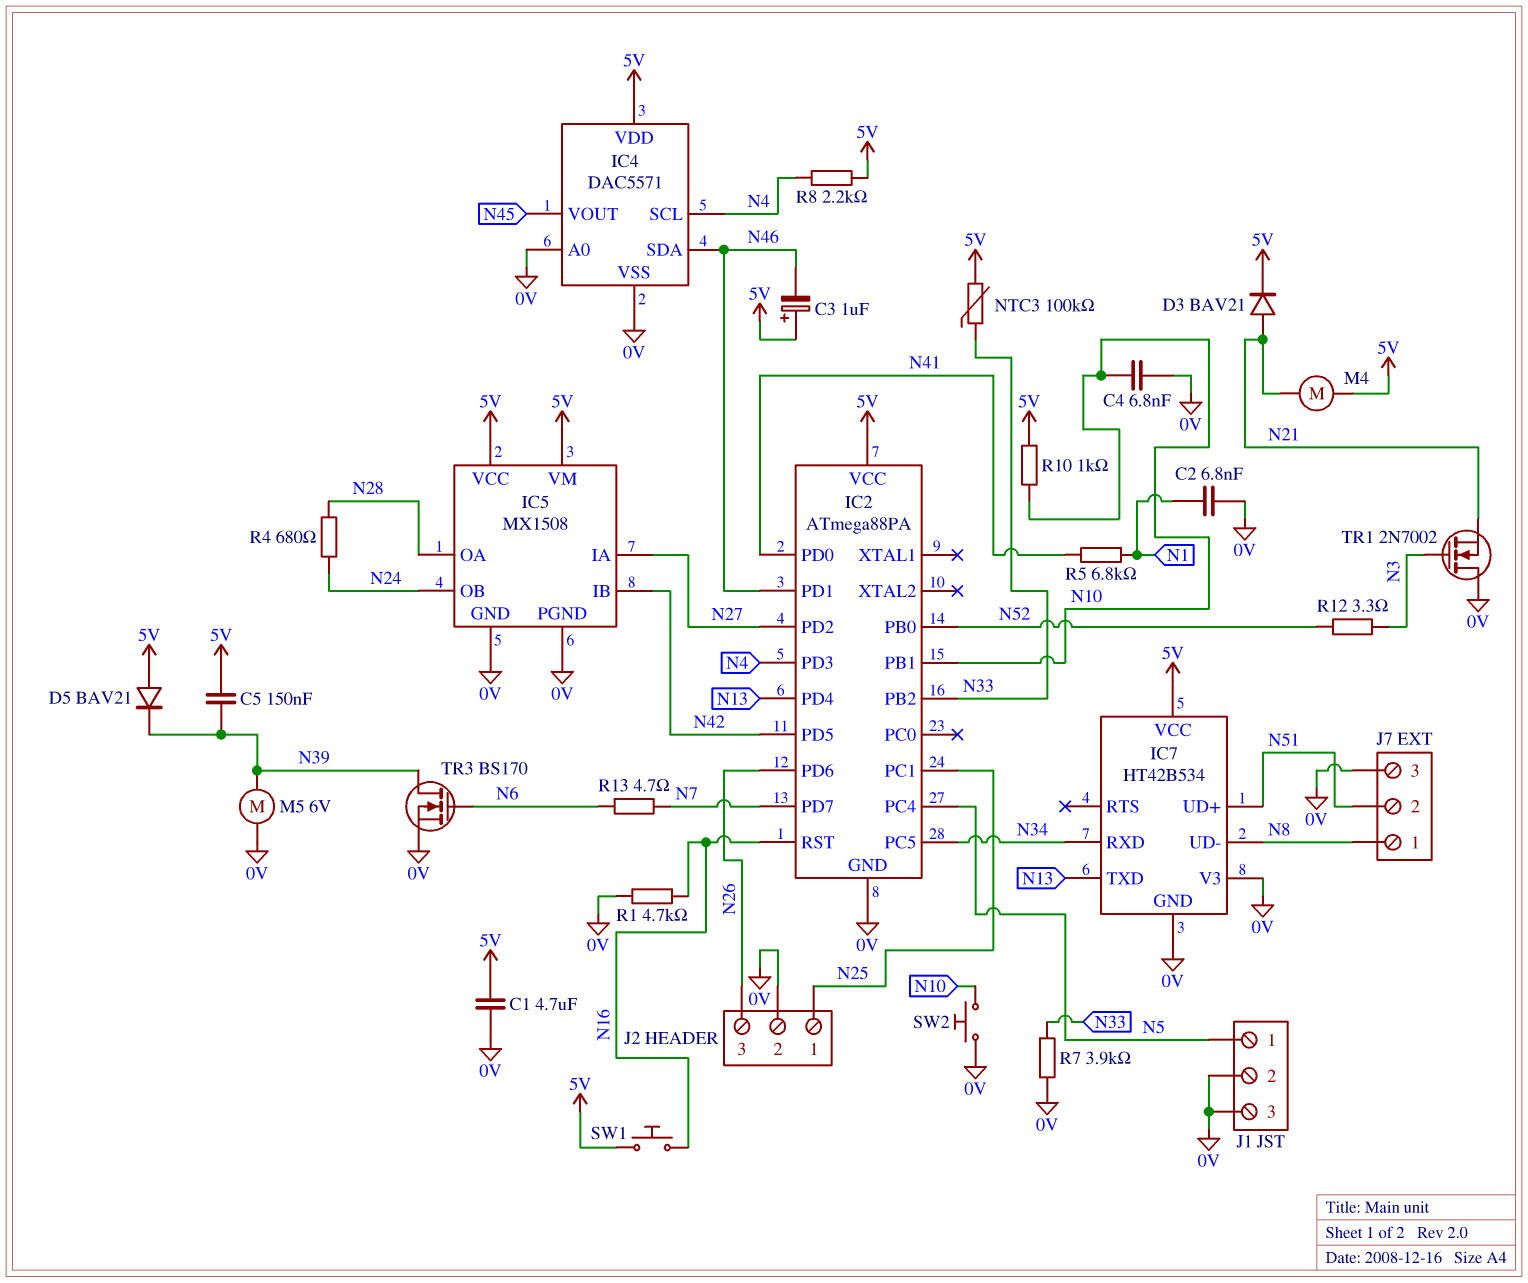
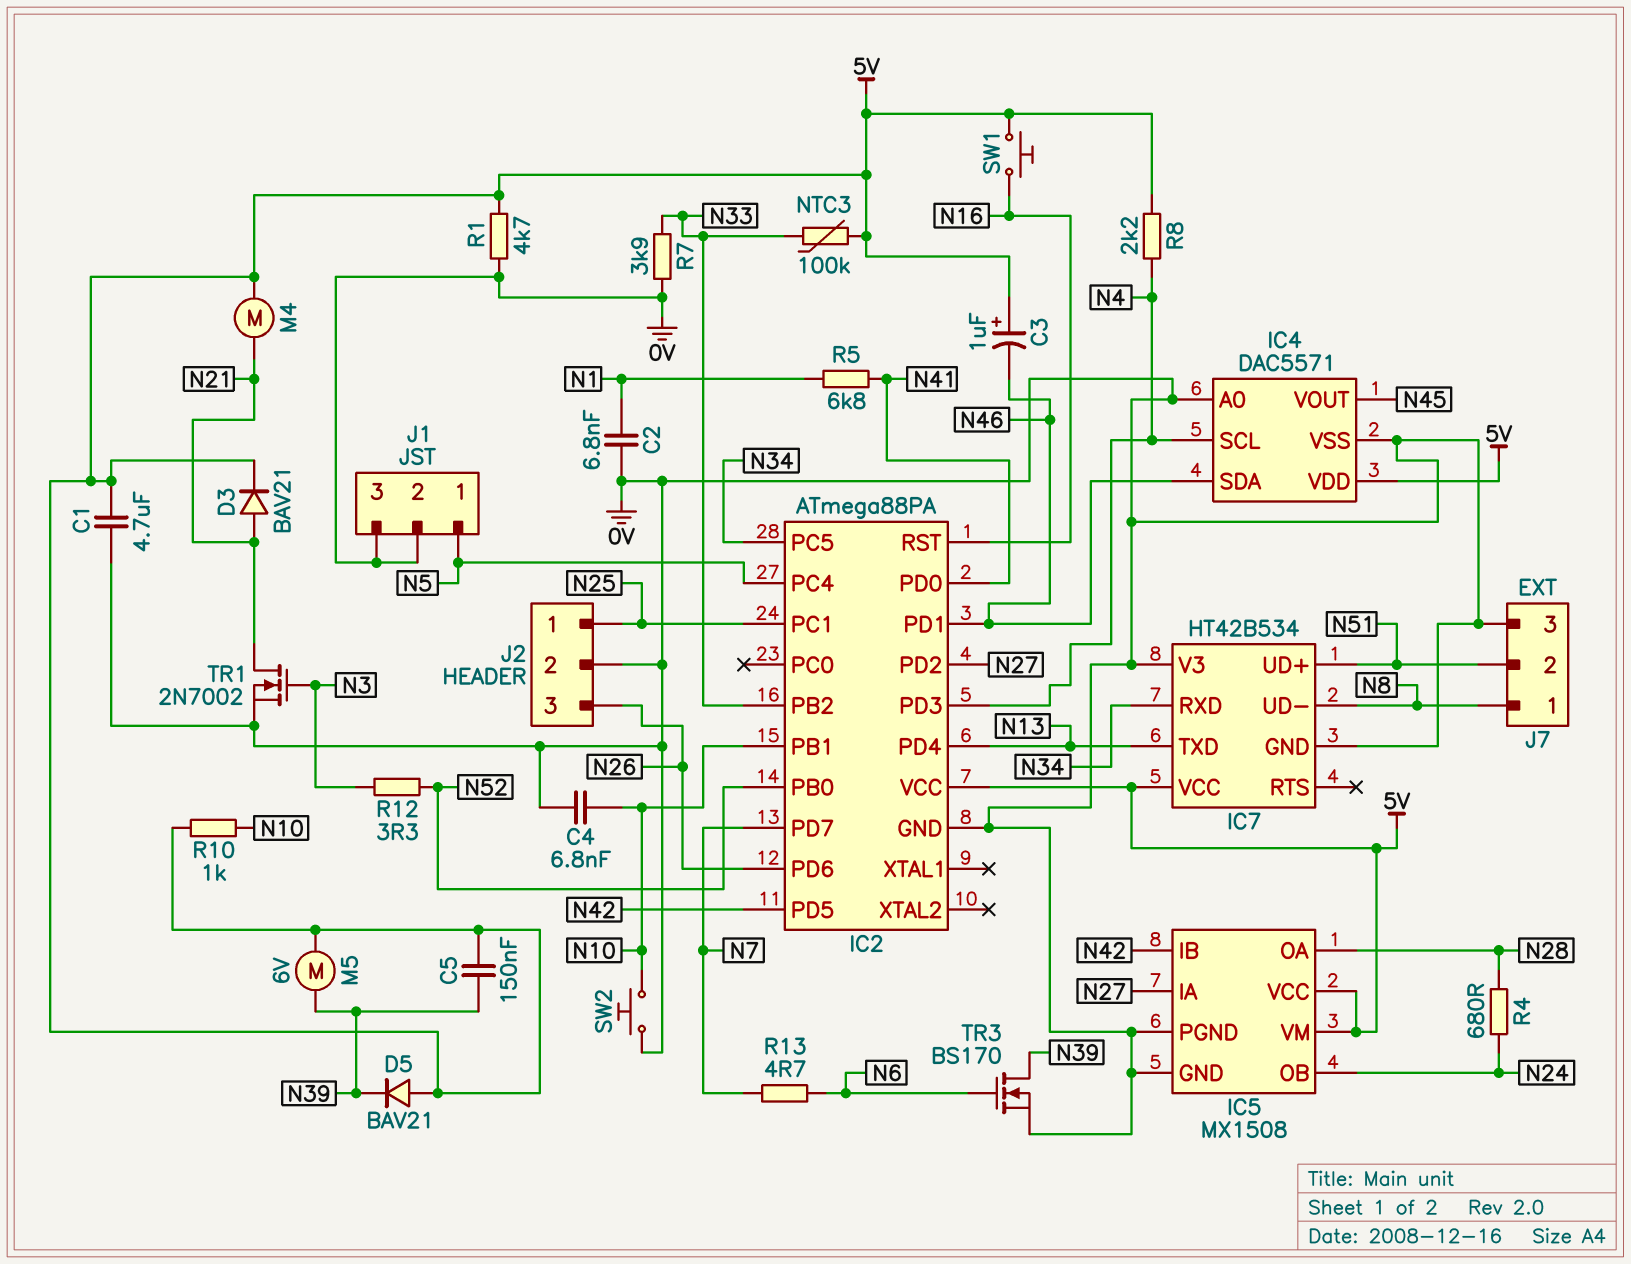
M5: motor 6V (0V, N39) -> motor 6V (5V, N39)
R1: 4.7k (0V, N16) -> 4.7k (0V, 5V)
TR1: NMOS 2N7002 (G N3, D 0V, S N21) -> NMOS 2N7002 (G N3, D N21, S 0V)

